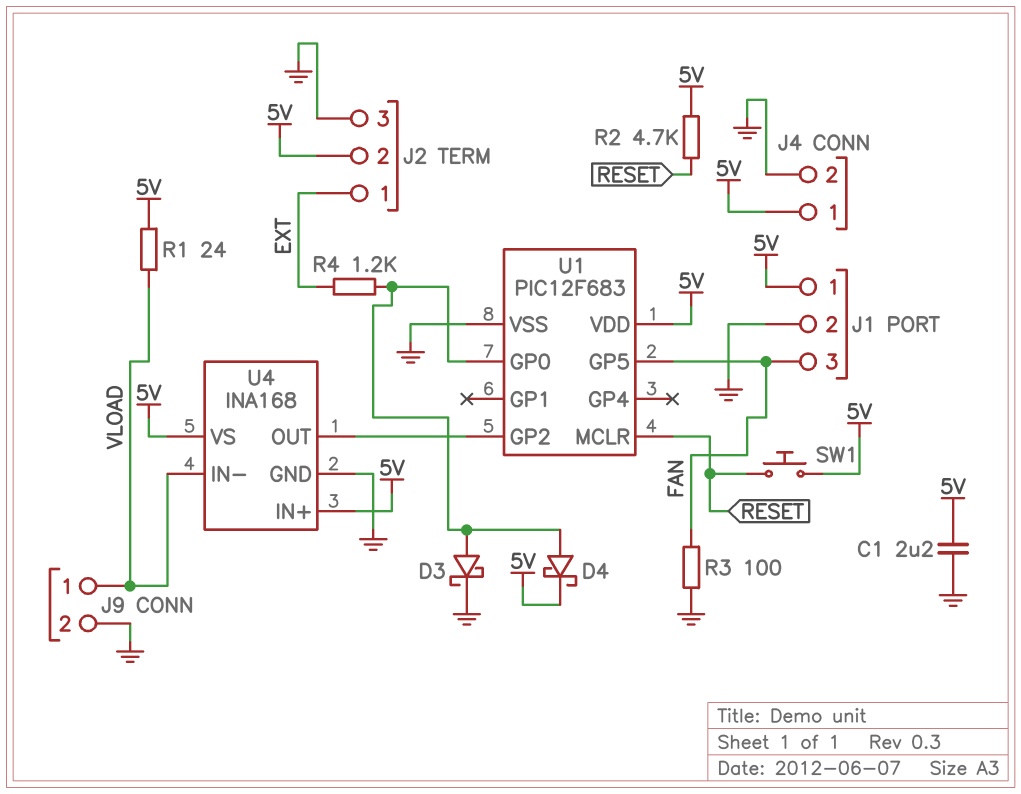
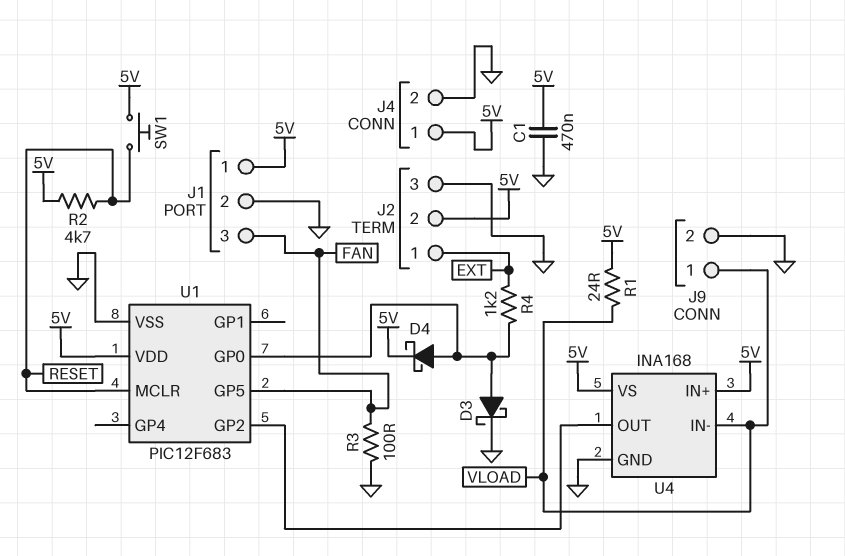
C1: 2.2uF (5V, GND) -> 470nF (5V, GND)

